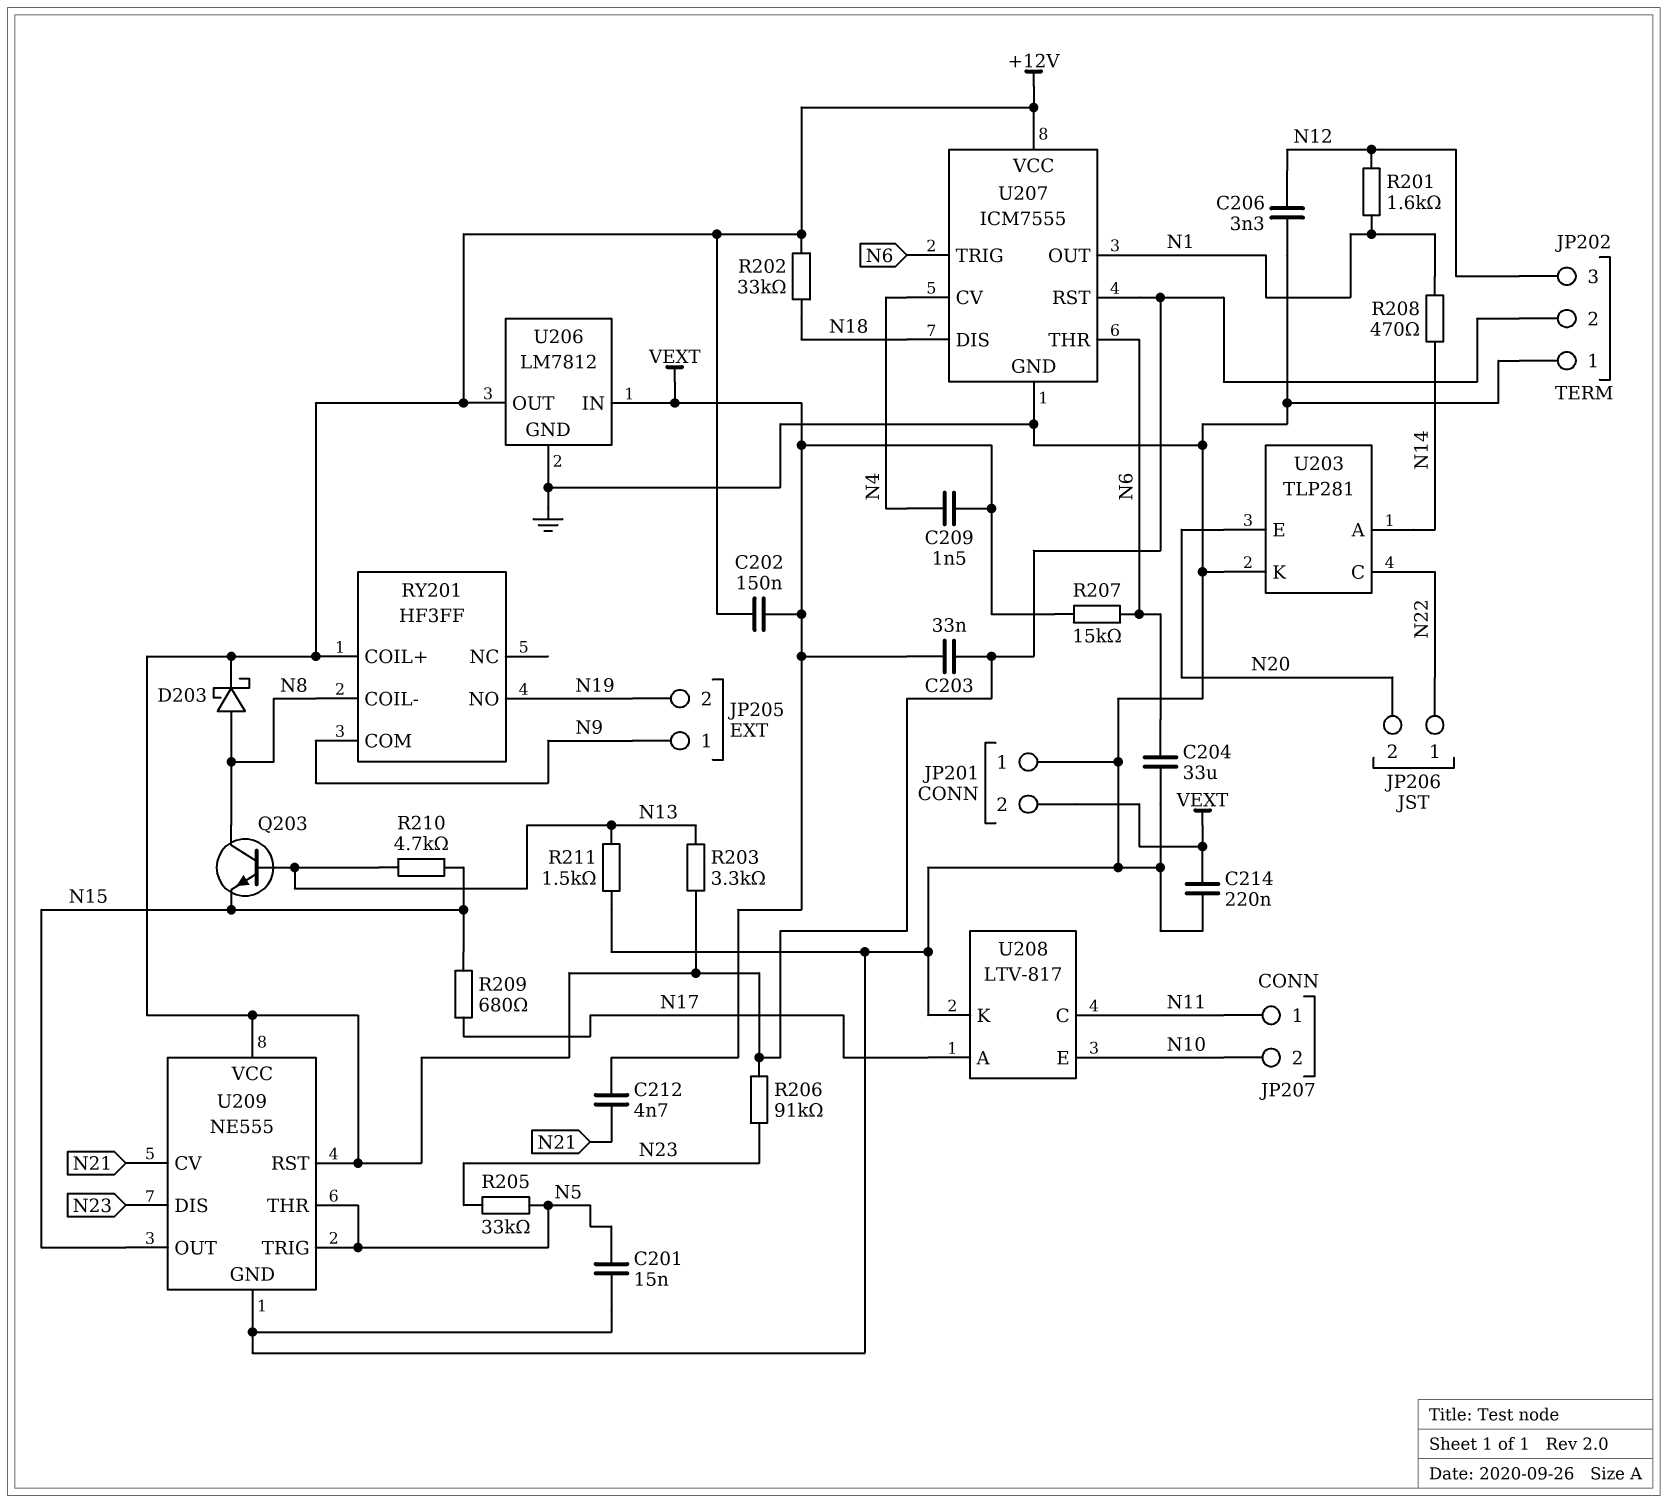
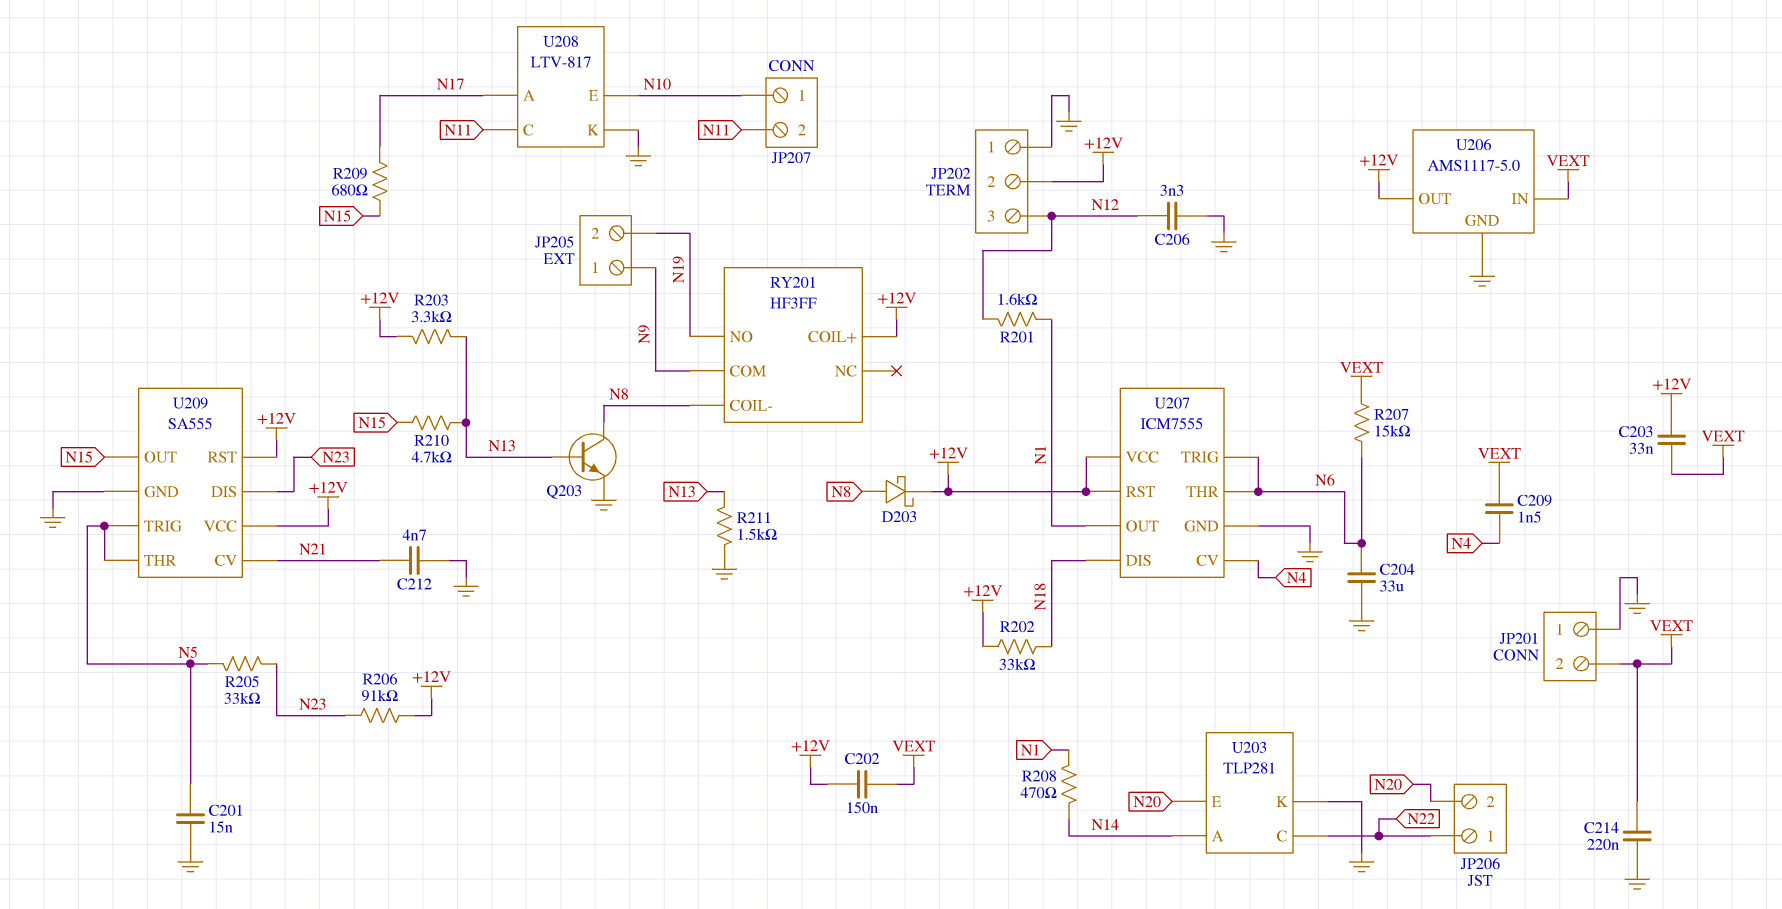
C212: 4.7nF (N21, VEXT) -> 4.7nF (GND, N21)
JP207 pin 1: N11 -> N10
JP207 pin 2: N10 -> N11
Q203: NPN (B N13, C N8, E N15) -> NPN (B N13, C N8, E GND)
U206: LM7812 -> AMS1117-5.0
U209: NE555 -> SA555

